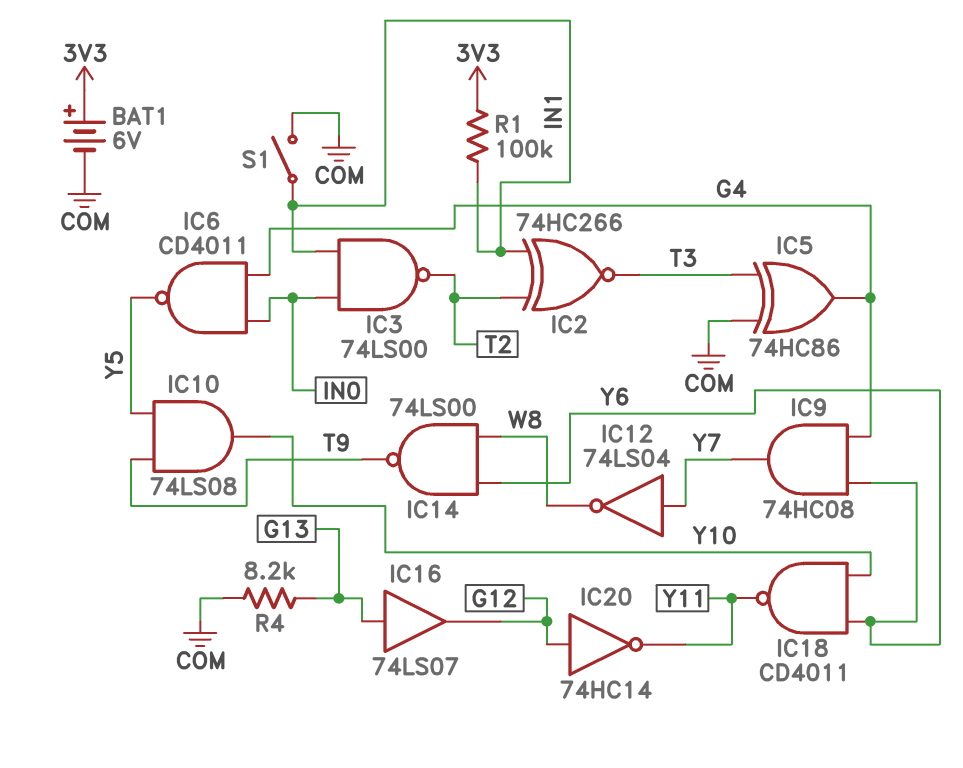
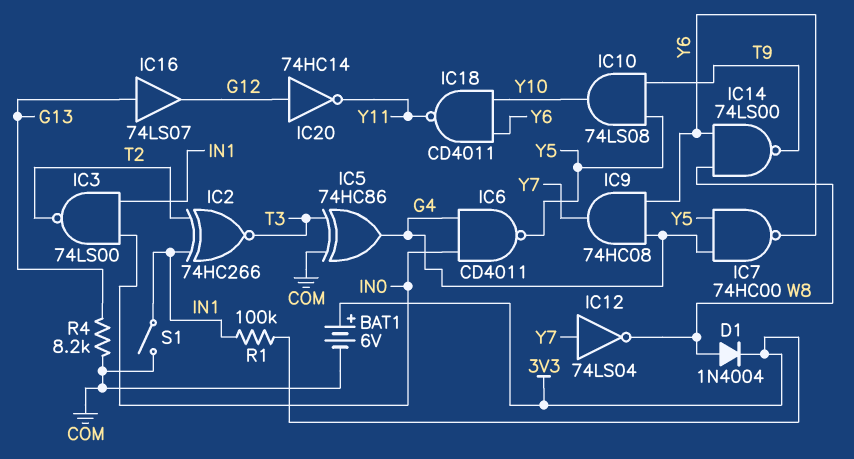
D1: none -> diode 1N4004 (A W8, K 3V3)
IC7: none -> NAND 74HC00 (in G4, in Y5, out Y6)

